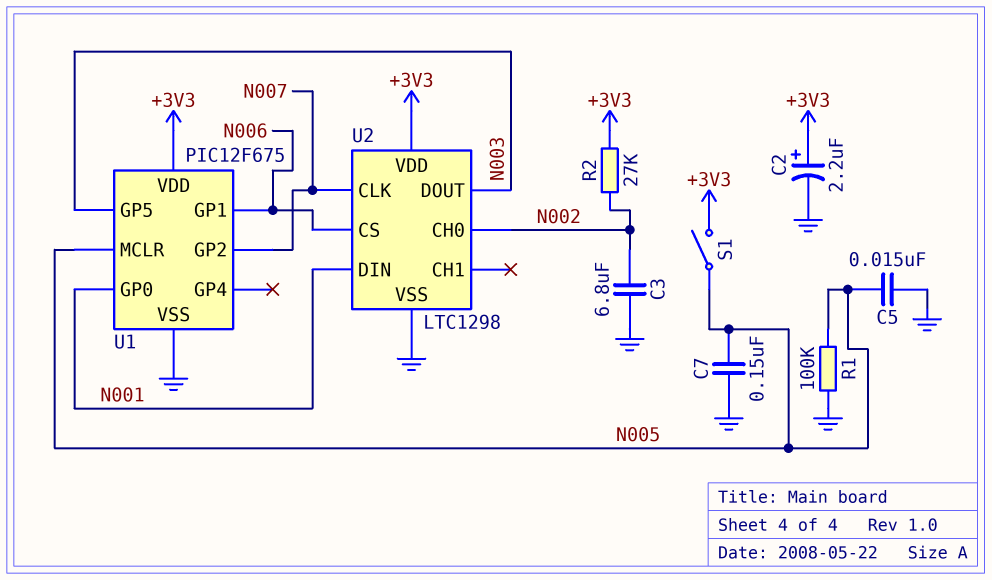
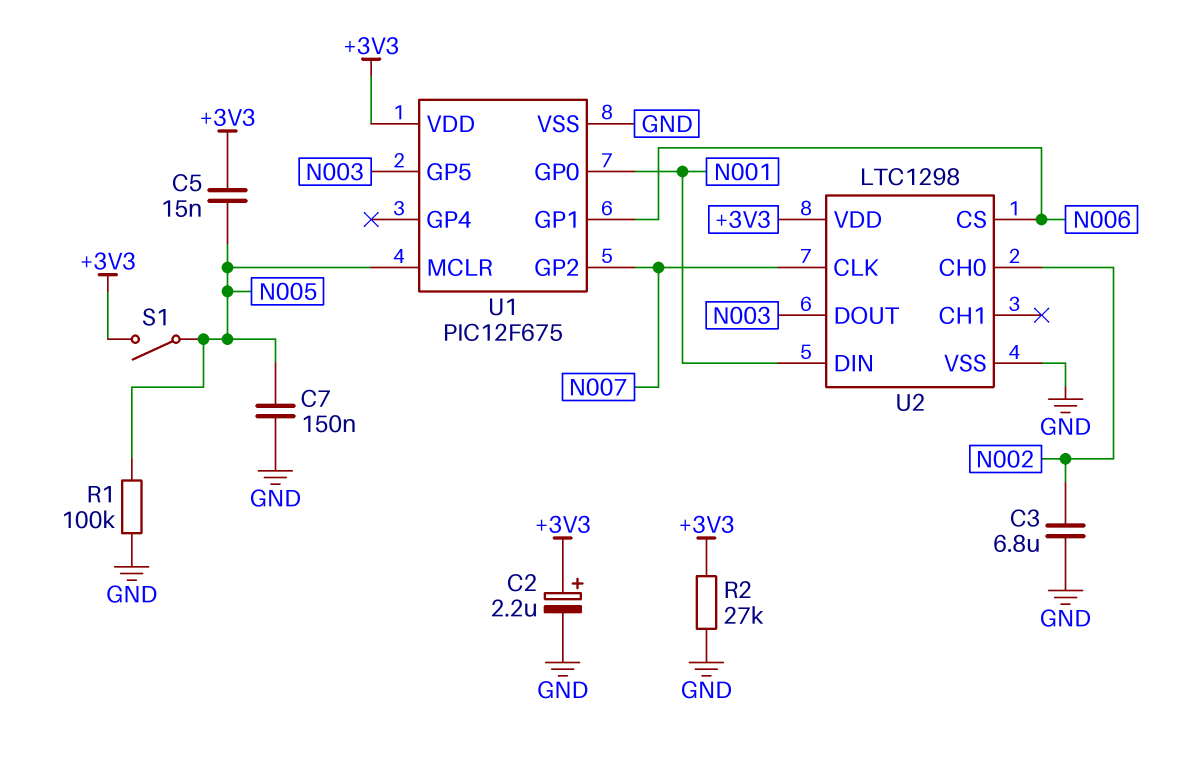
C5: 15nF (GND, N005) -> 15nF (+3V3, N005)
R2: 27k (+3V3, N002) -> 27k (+3V3, GND)

